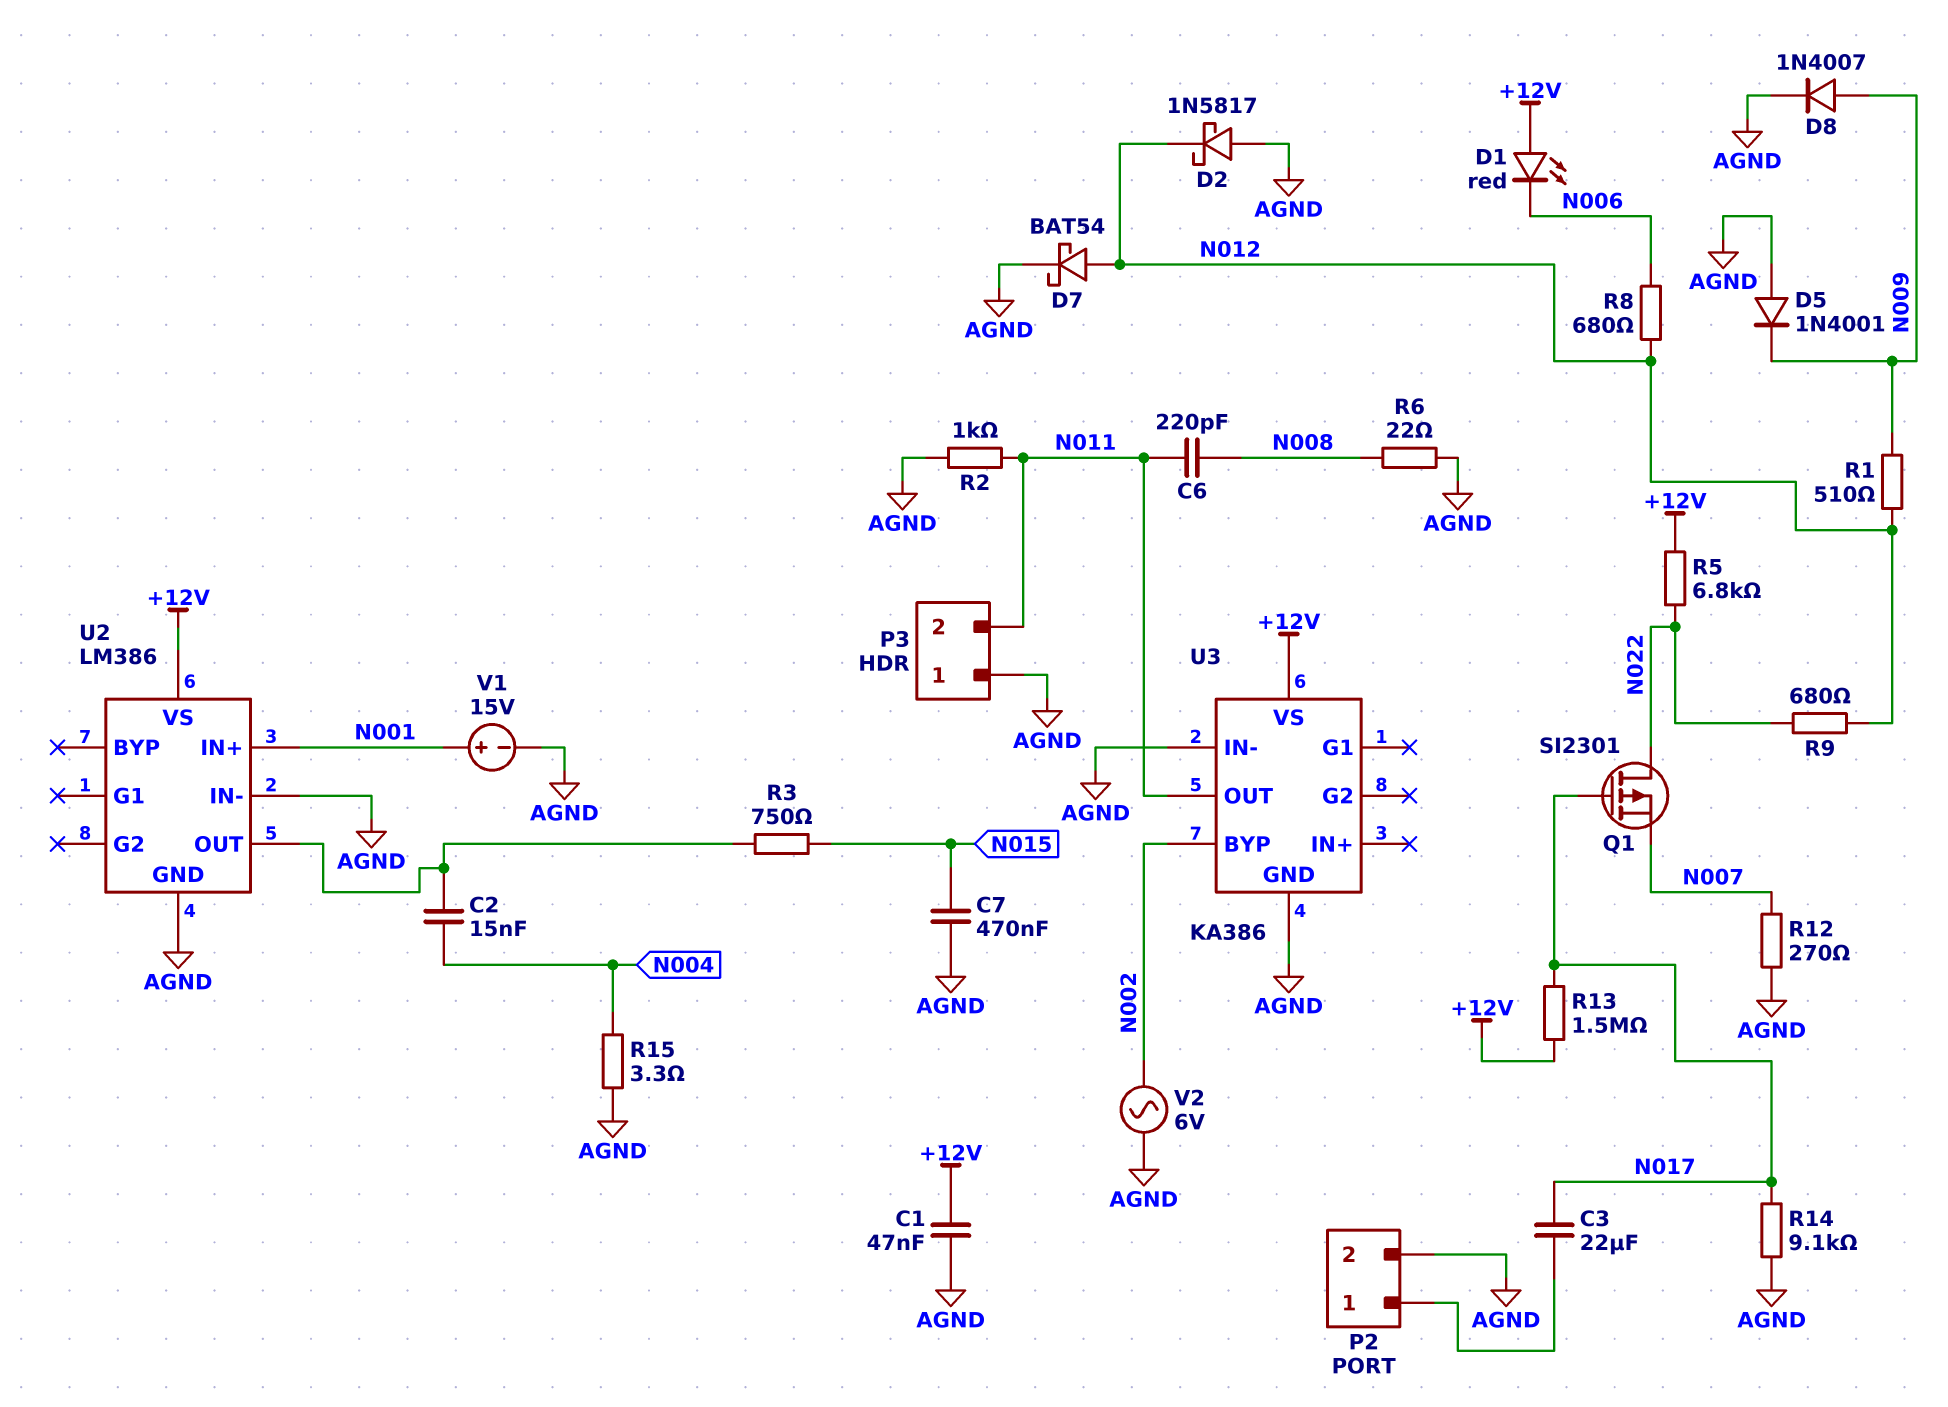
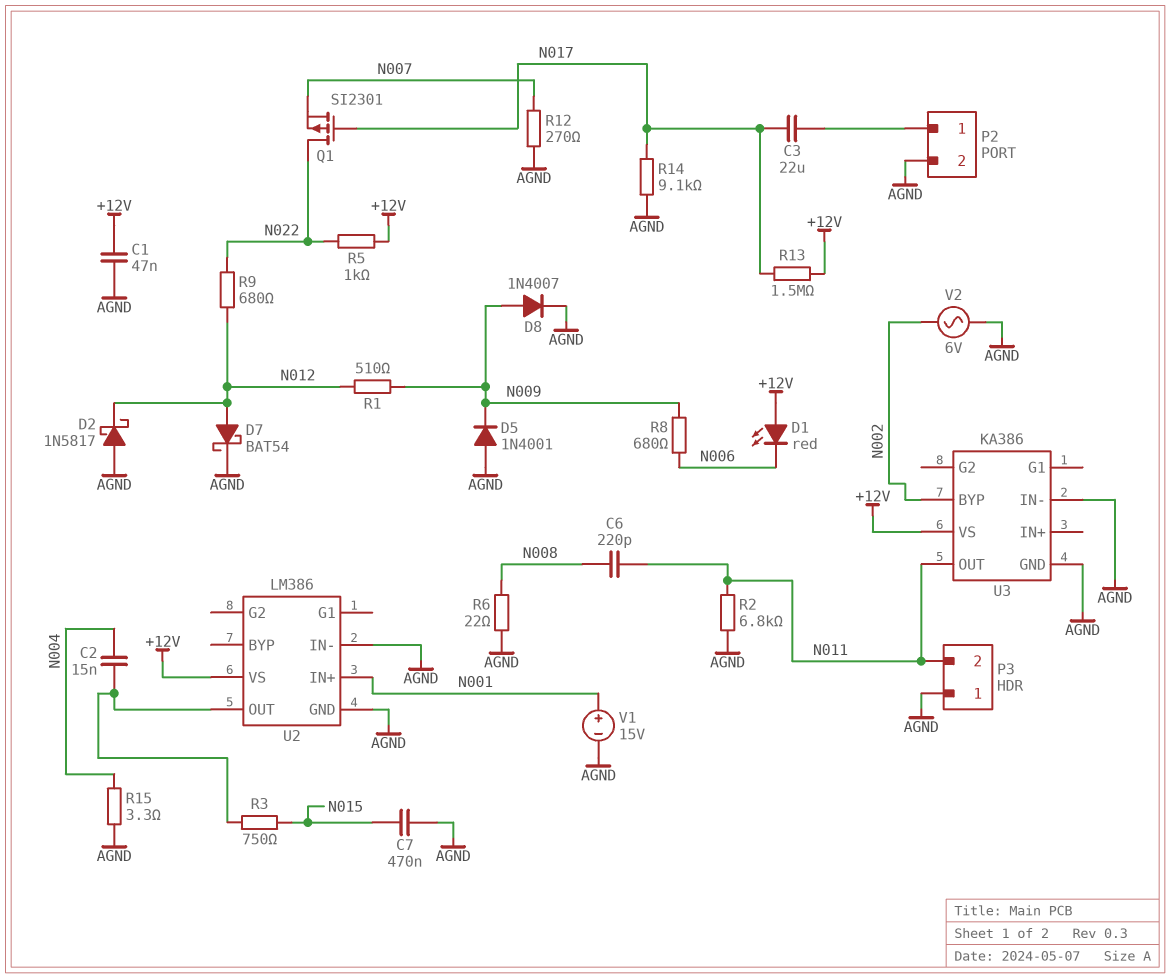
R2: 1k (AGND, N011) -> 6.8k (AGND, N011)
R5: 6.8k (+12V, N022) -> 1k (+12V, N022)
R8: 680 (N006, N012) -> 680 (N006, N009)

